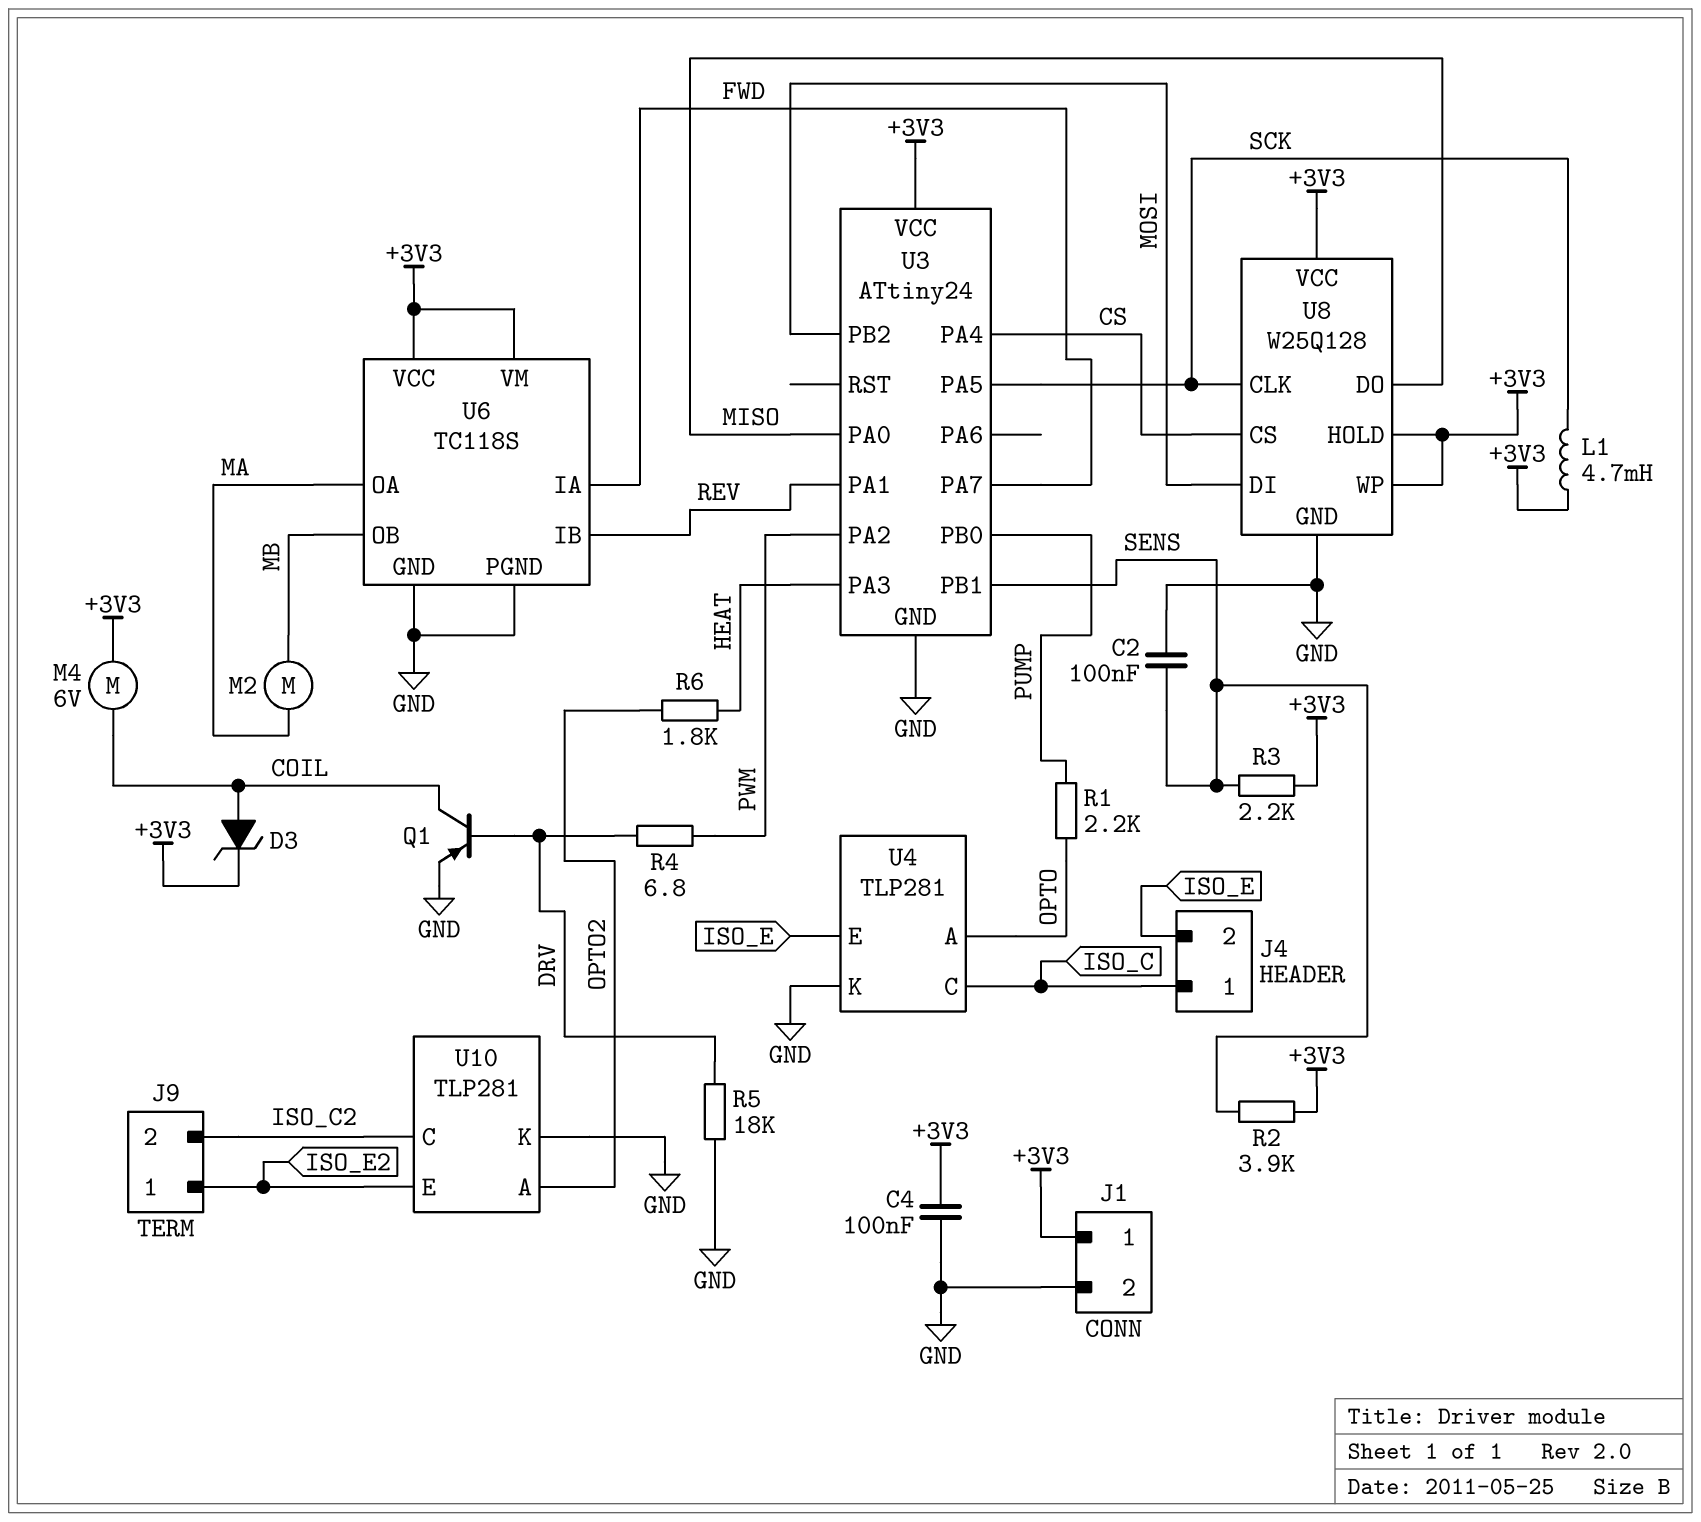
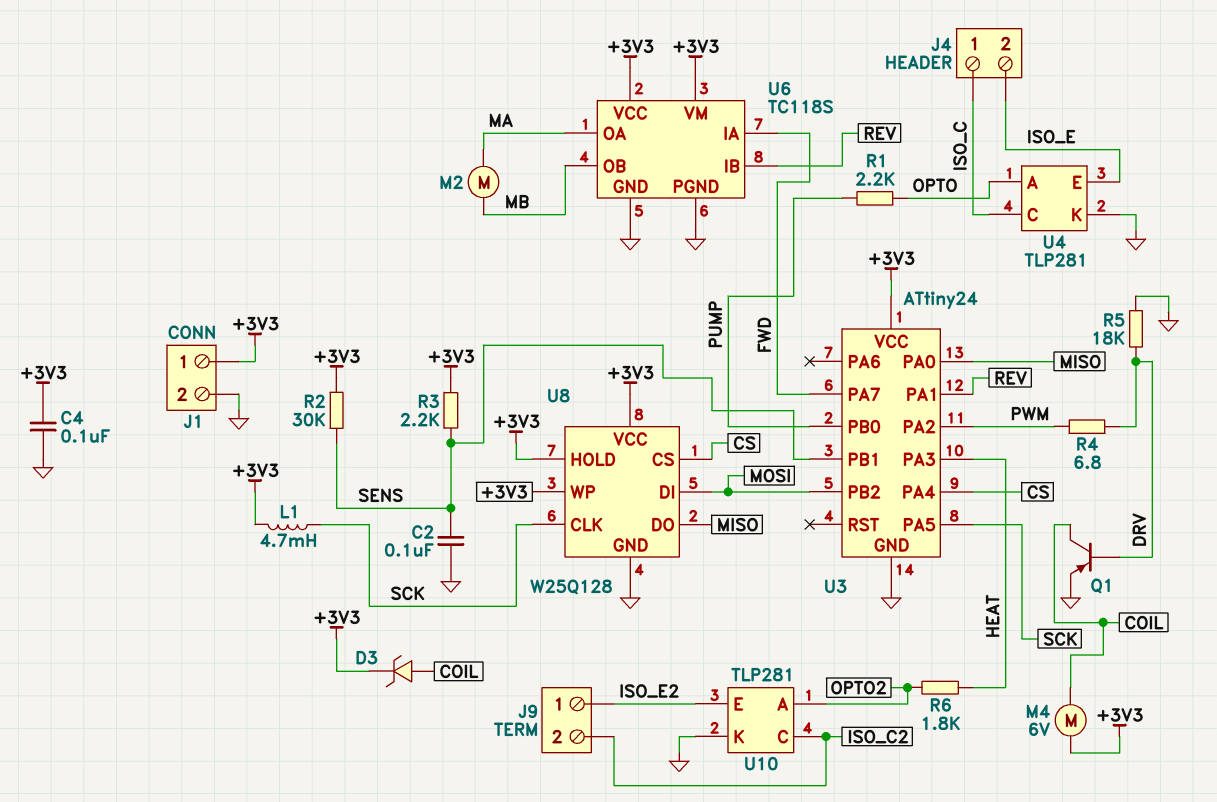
R2: 3.9k (+3V3, SENS) -> 30k (+3V3, SENS)

